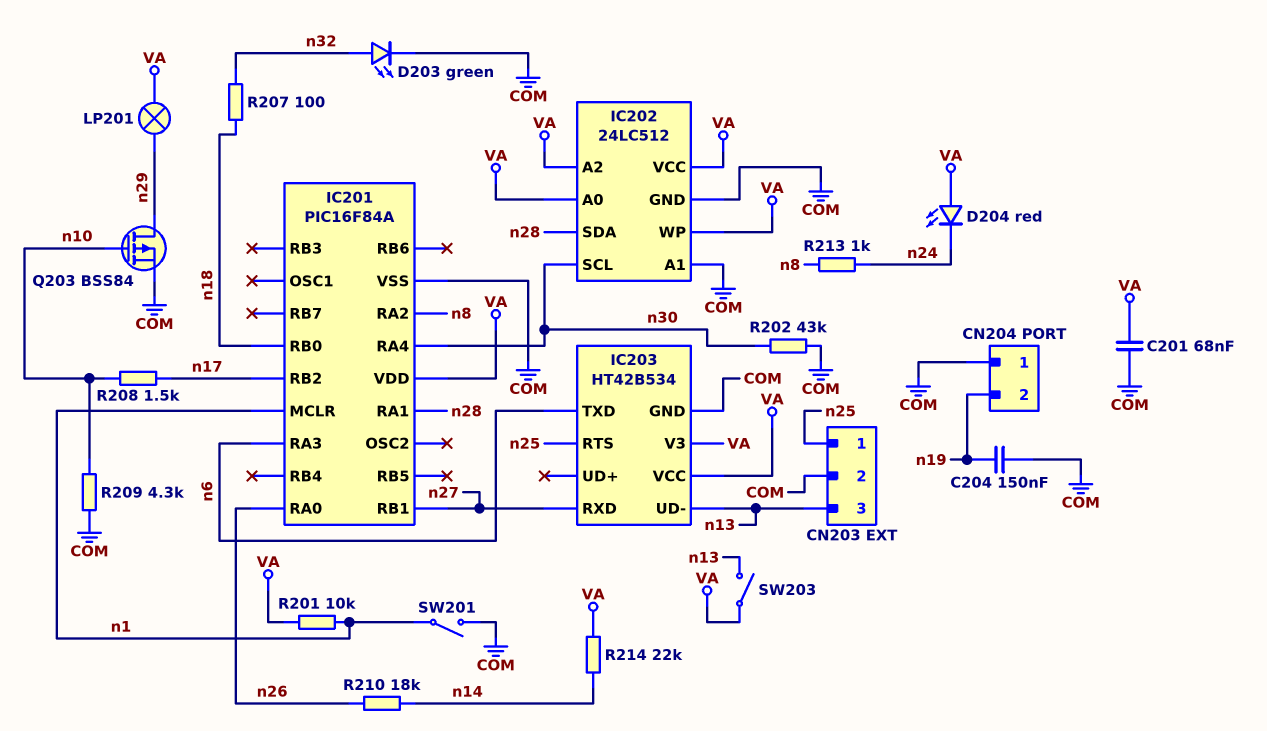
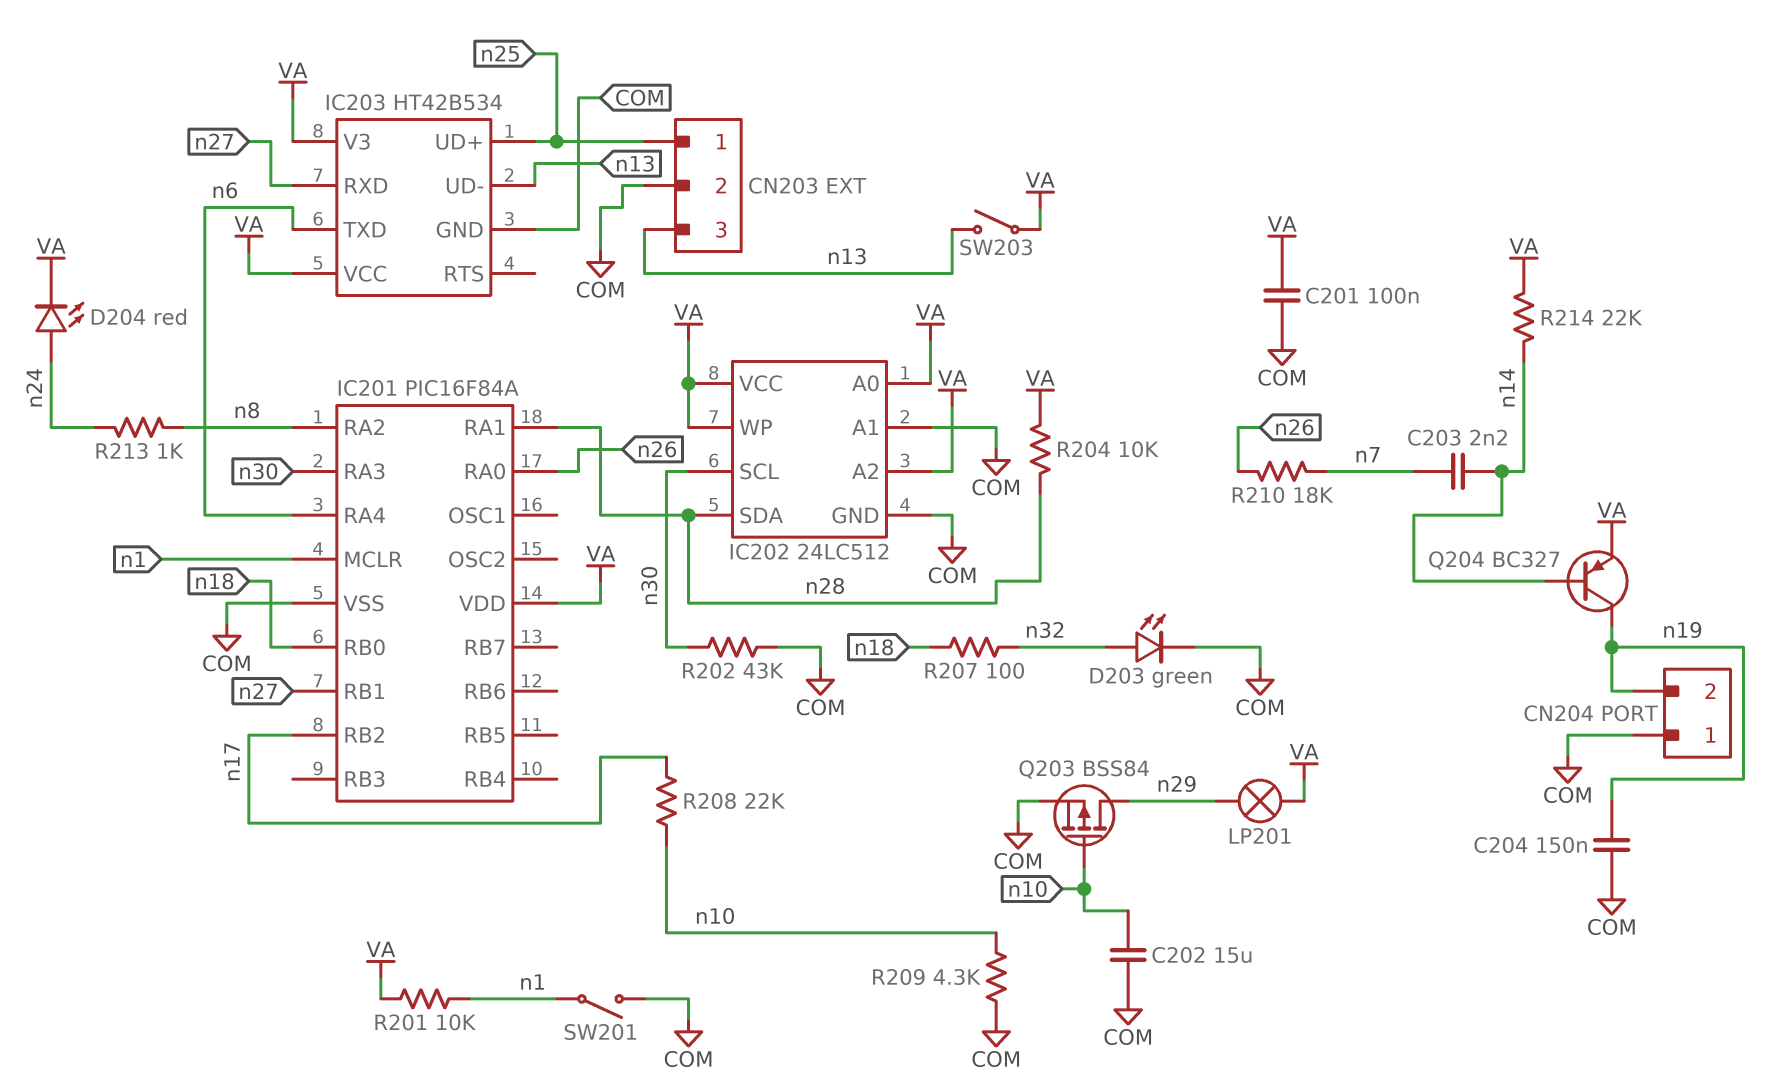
C201: 68nF (COM, VA) -> 100nF (COM, VA)
C202: none -> 15uF (COM, n10)
C203: none -> 2.2nF (n7, n14)
D204: LED red (A VA, K n24) -> LED red (A n24, K VA)
IC201 pin RA3: n6 -> n30
IC201 pin RA4: n30 -> n6
IC203 pin RTS: n25 -> none
IC203 pin UD+: none -> n25
Q204: none -> PNP BC327 (B n14, C n19, E VA)
R204: none -> 10k (VA, n28)
R208: 1.5k (n10, n17) -> 22k (n10, n17)
R210: 18k (n14, n26) -> 18k (n7, n26)

